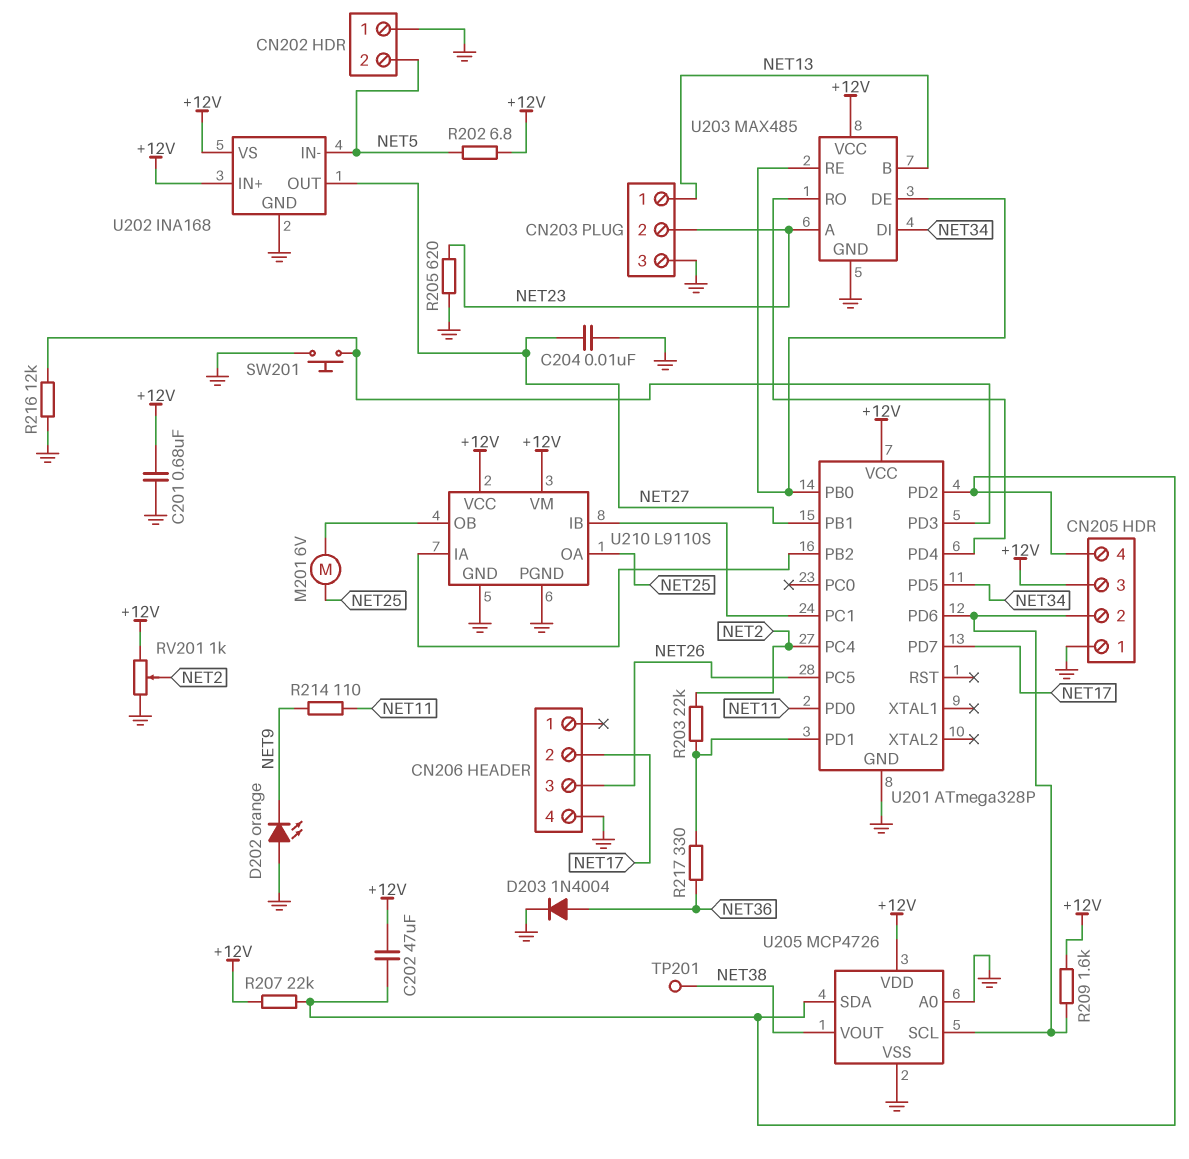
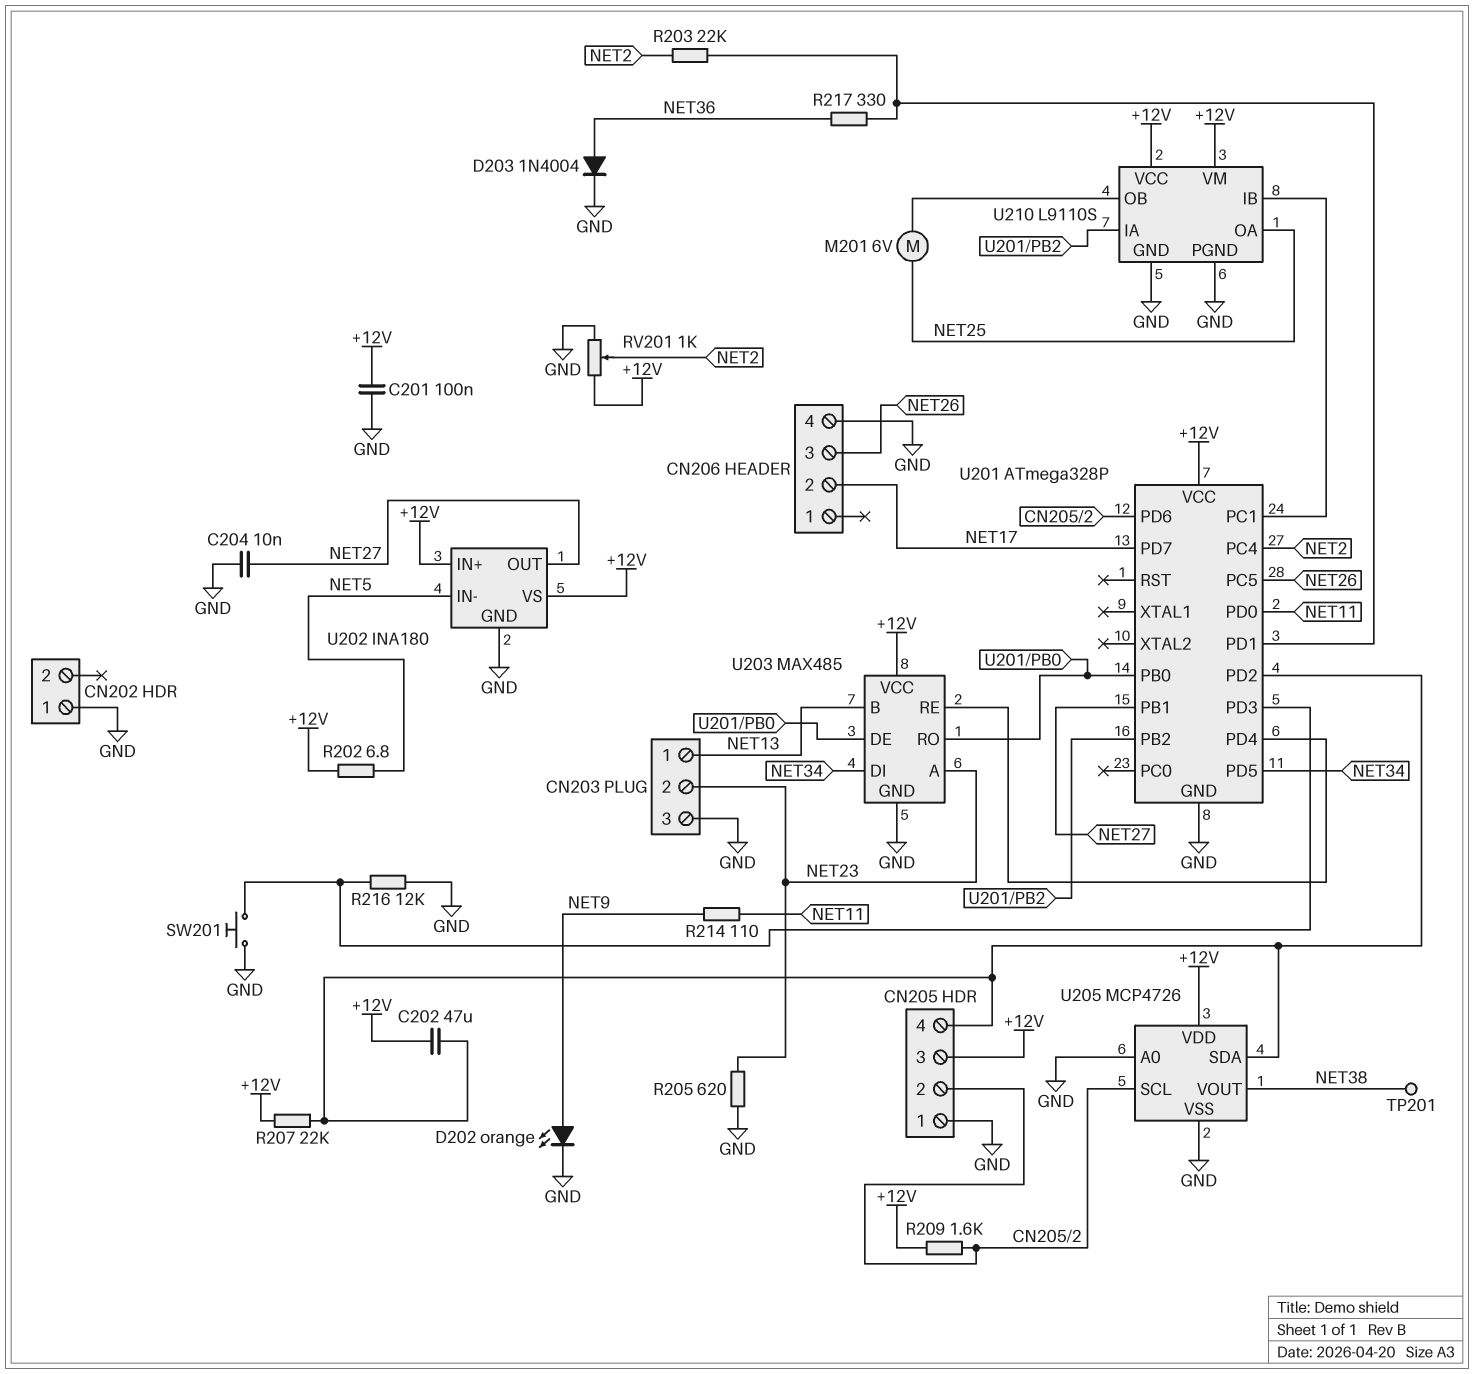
C201: 680nF (+12V, GND) -> 100nF (+12V, GND)
CN202 pin 2: NET5 -> none
D202: LED orange (A GND, K NET9) -> LED orange (A NET9, K GND)
U202: INA168 -> INA180
U203 pin RE: U201/PB0 -> U201/PD4
U203 pin RO: U201/PD4 -> U201/PB0

